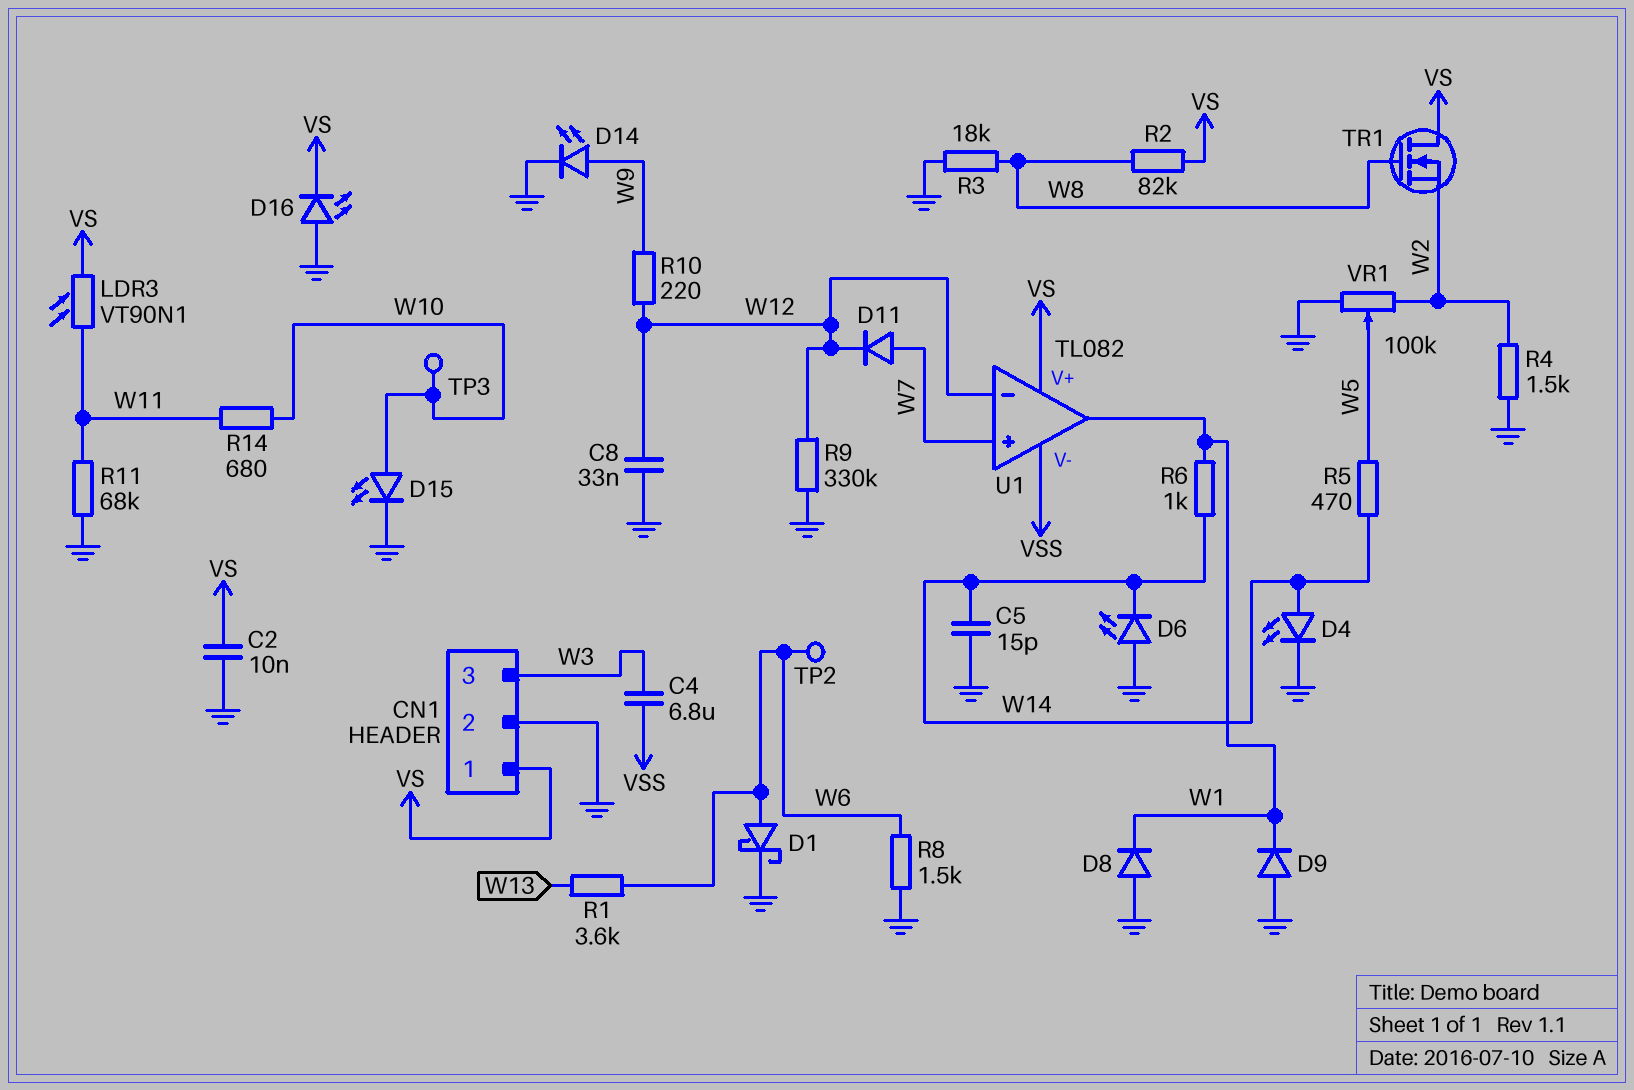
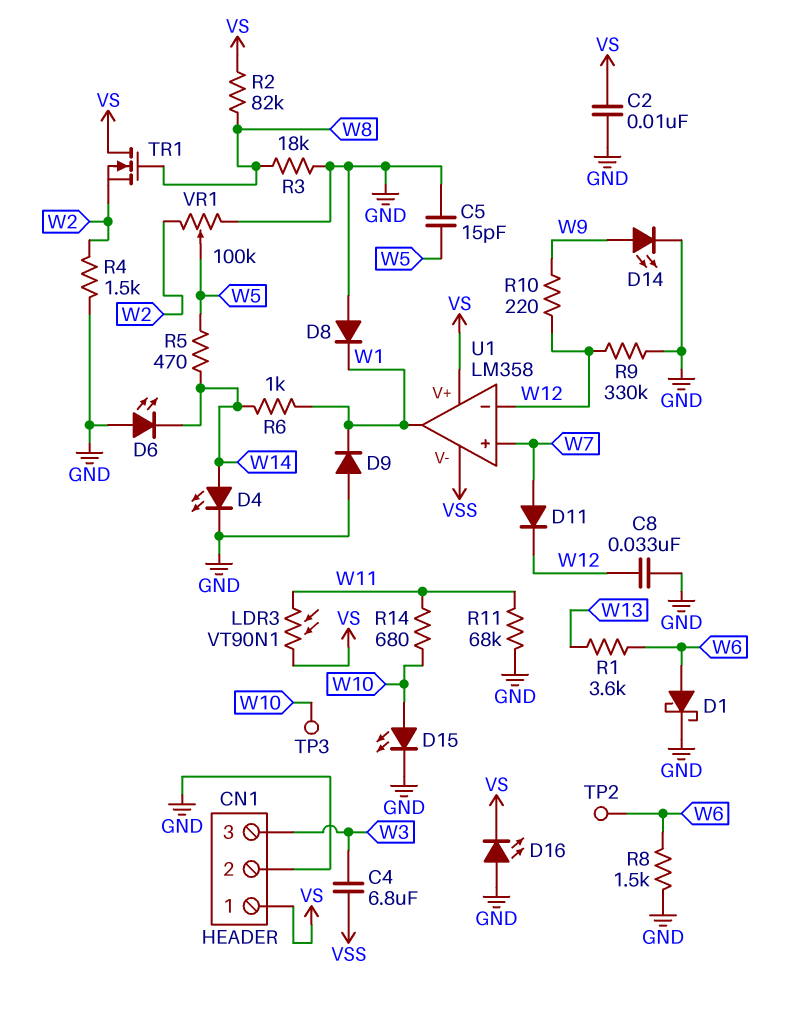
C5: 15pF (GND, W14) -> 15pF (GND, W5)
U1: TL082 -> LM358

